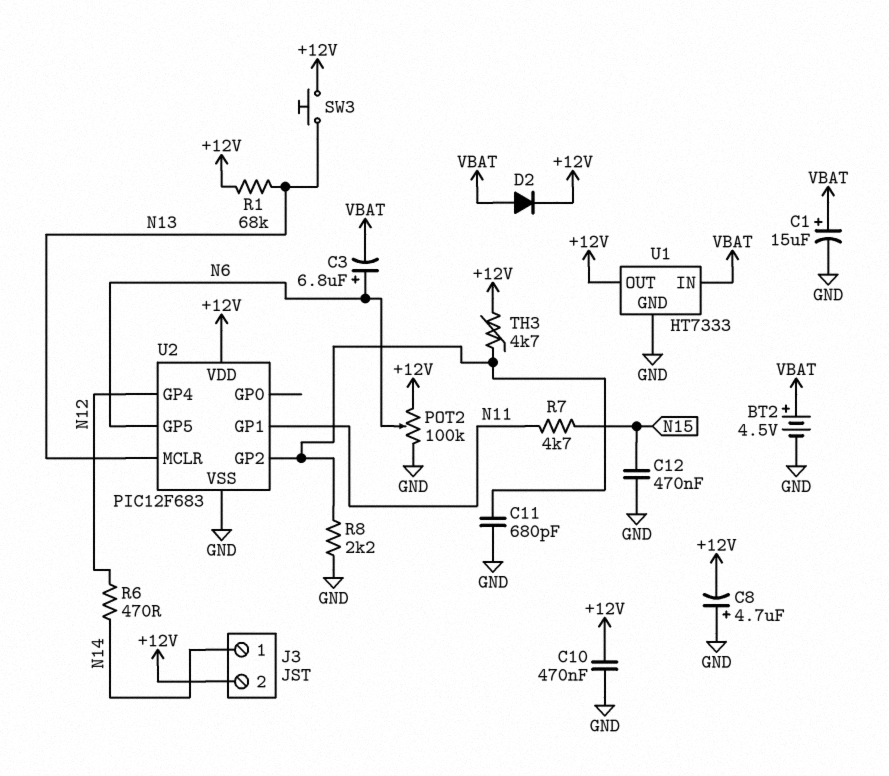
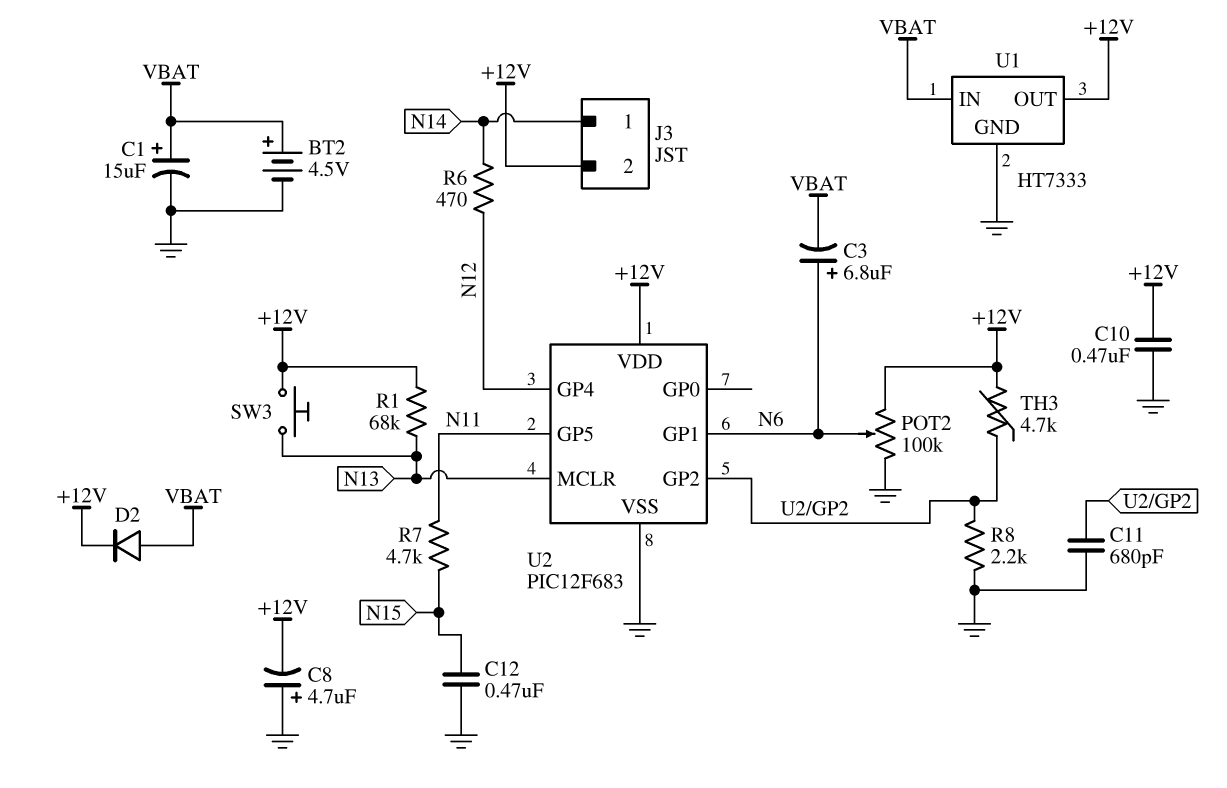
U2 pin GP1: N11 -> N6
U2 pin GP5: N6 -> N11

